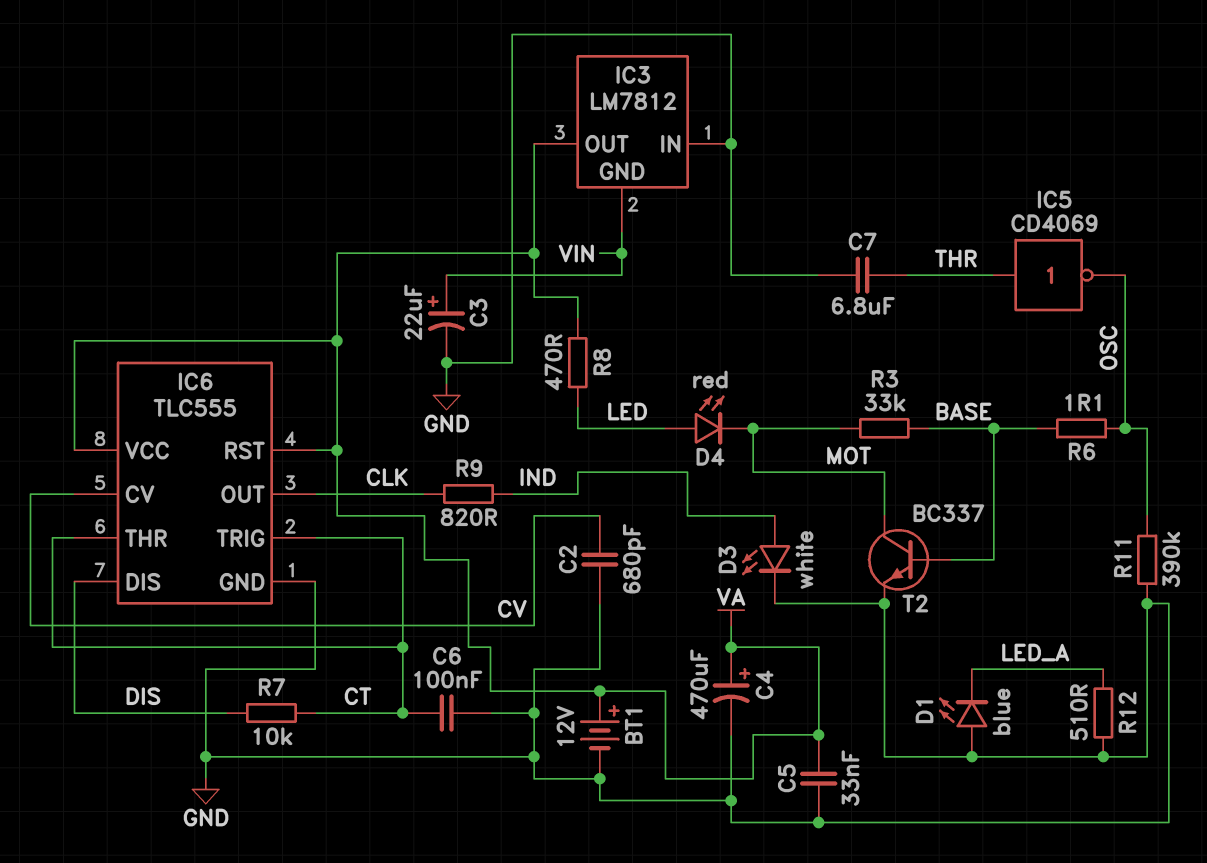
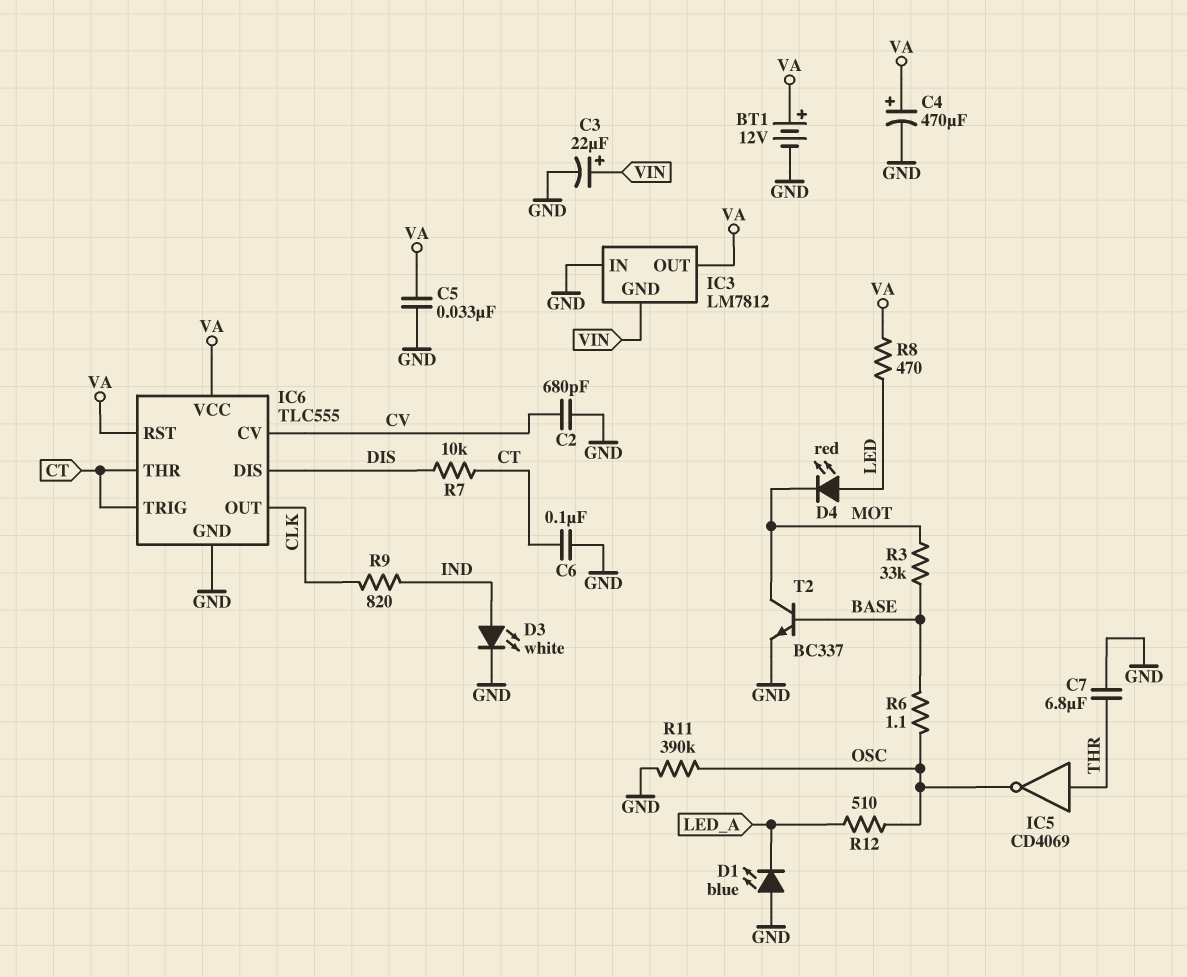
R12: 510 (GND, LED_A) -> 510 (LED_A, OSC)

